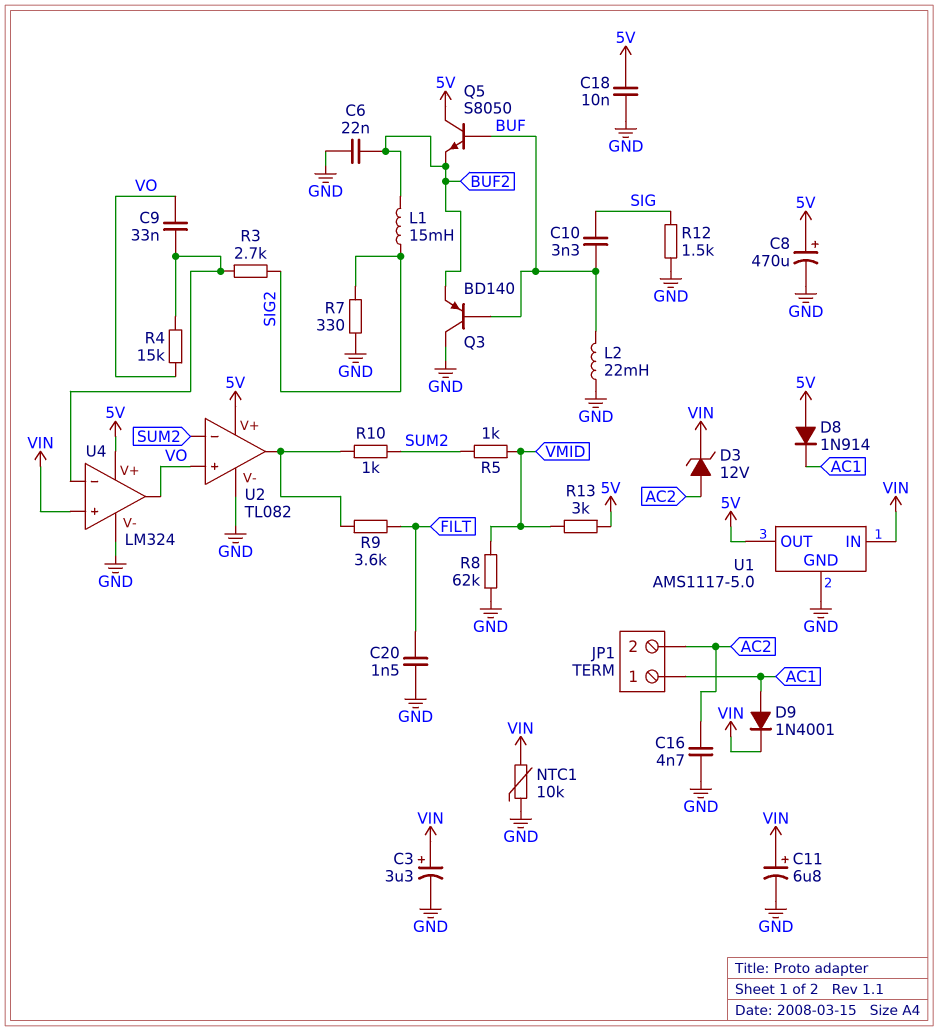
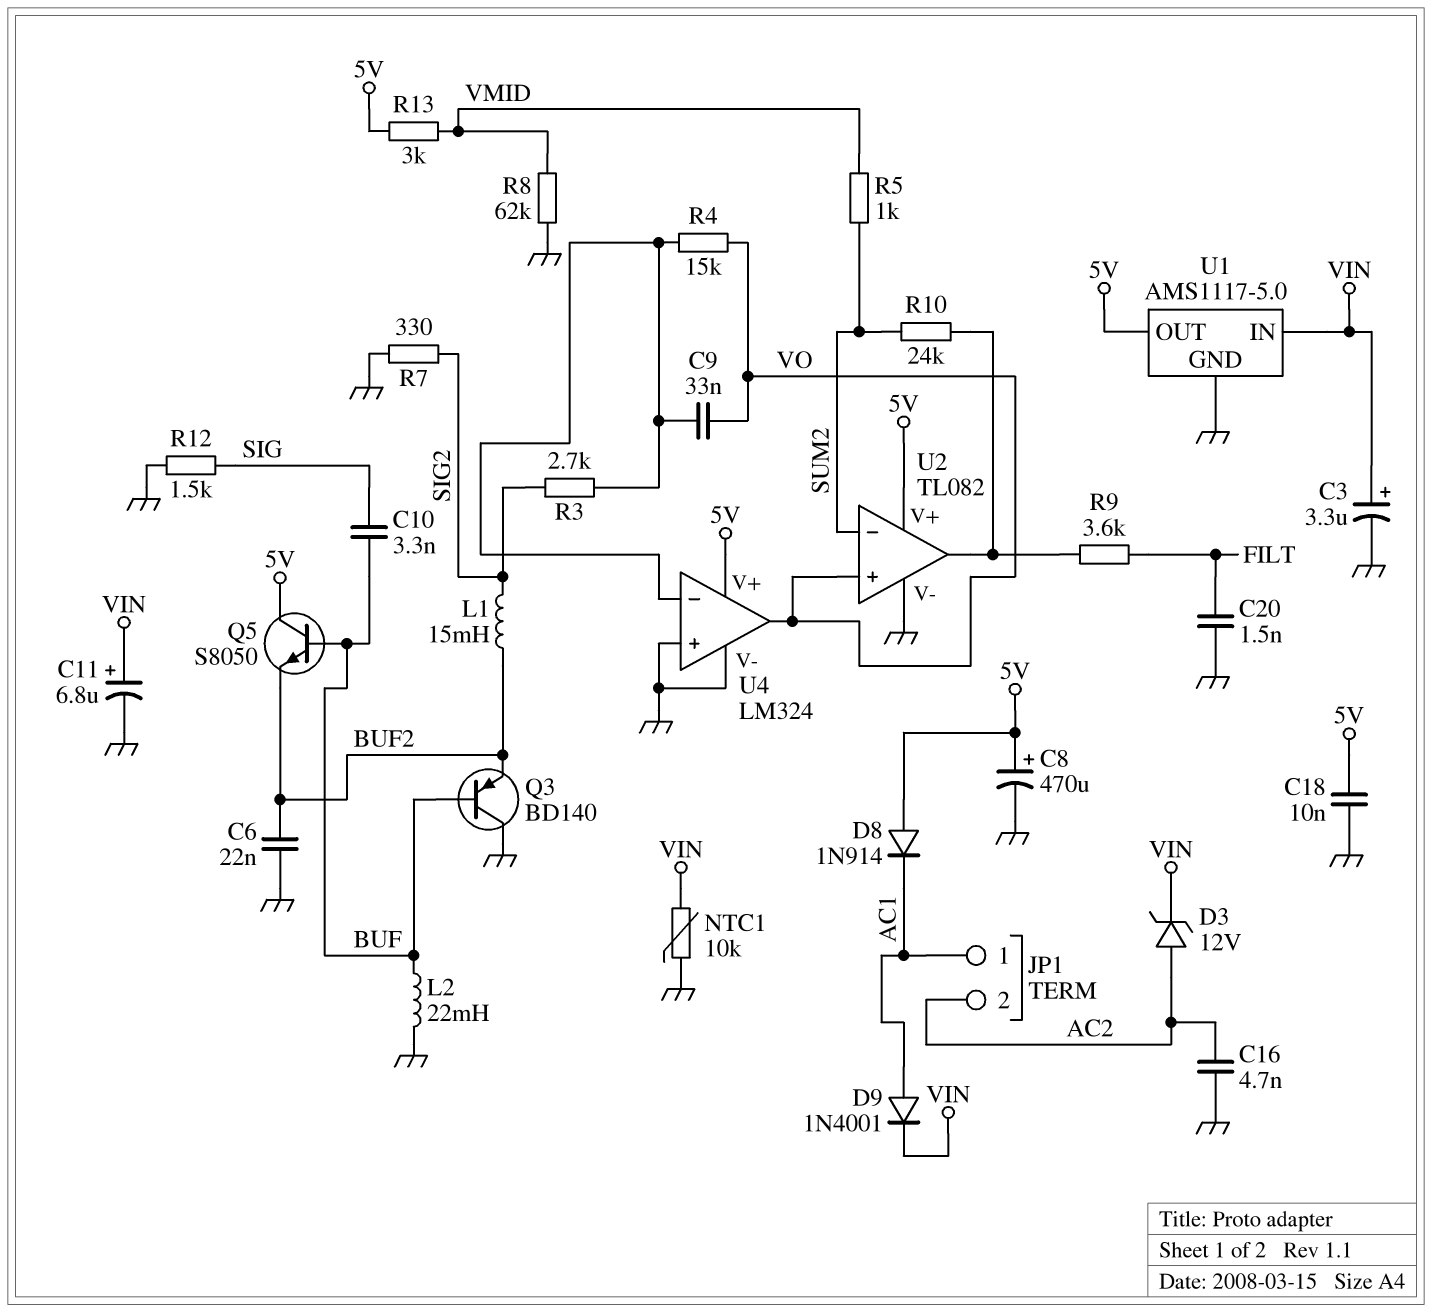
R10: 1k (SUM2, U2/out) -> 24k (SUM2, U2/out)
U4 pin in+: VIN -> GND

